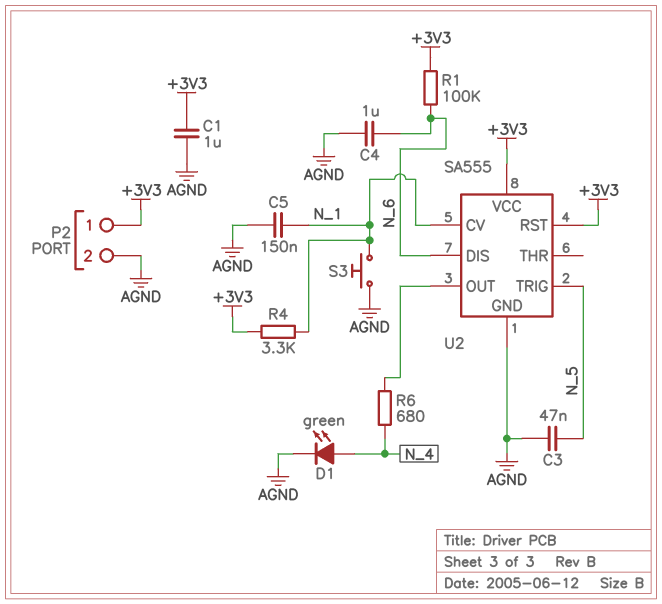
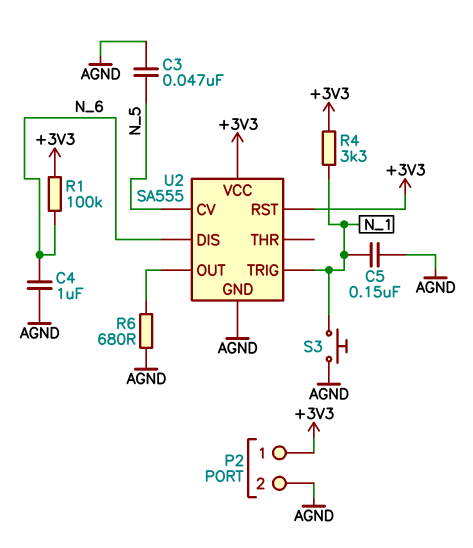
C1: 1uF (+3V3, AGND) -> none
D1: LED green (A N_4, K AGND) -> none
R6: 680 (N_4, U2/OUT) -> 680 (AGND, U2/OUT)
U2 pin CV: N_1 -> N_5
U2 pin TRIG: N_5 -> N_1

